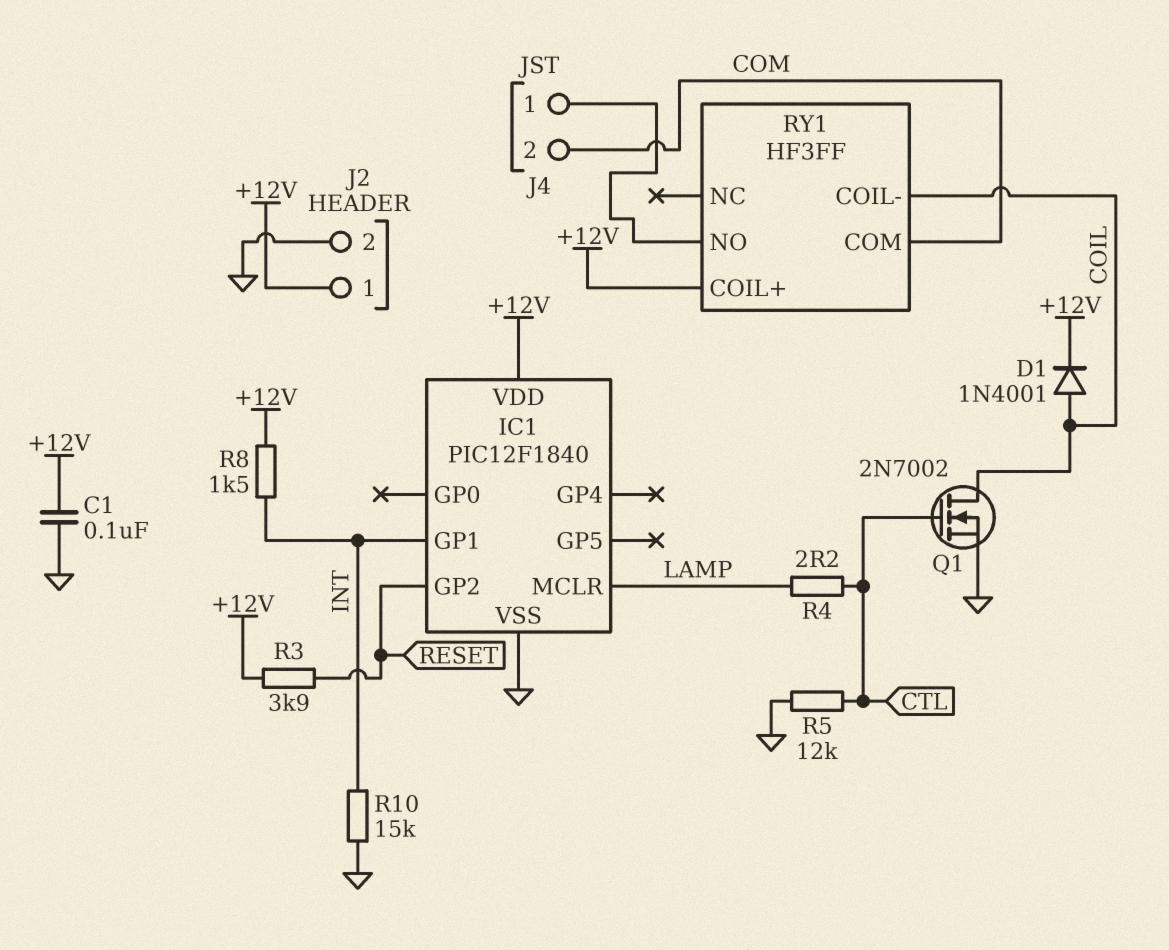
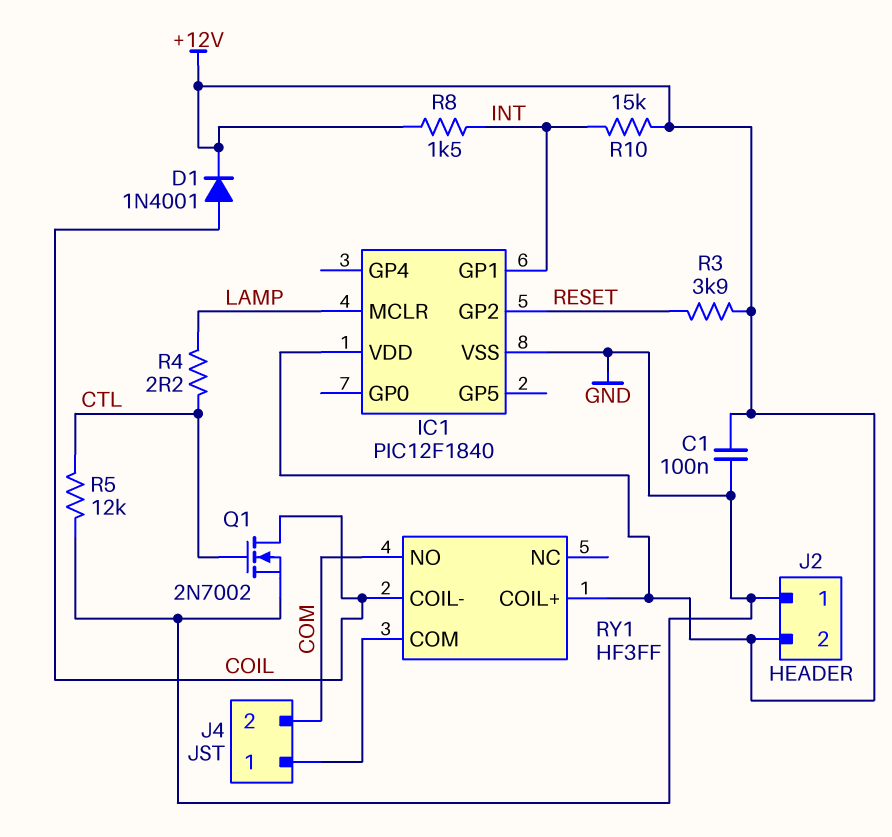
J2 pin 1: +12V -> GND
J2 pin 2: GND -> +12V
R10: 15k (GND, INT) -> 15k (+12V, INT)
RY1 pin COM: COM -> J4/1
RY1 pin NO: J4/1 -> COM

